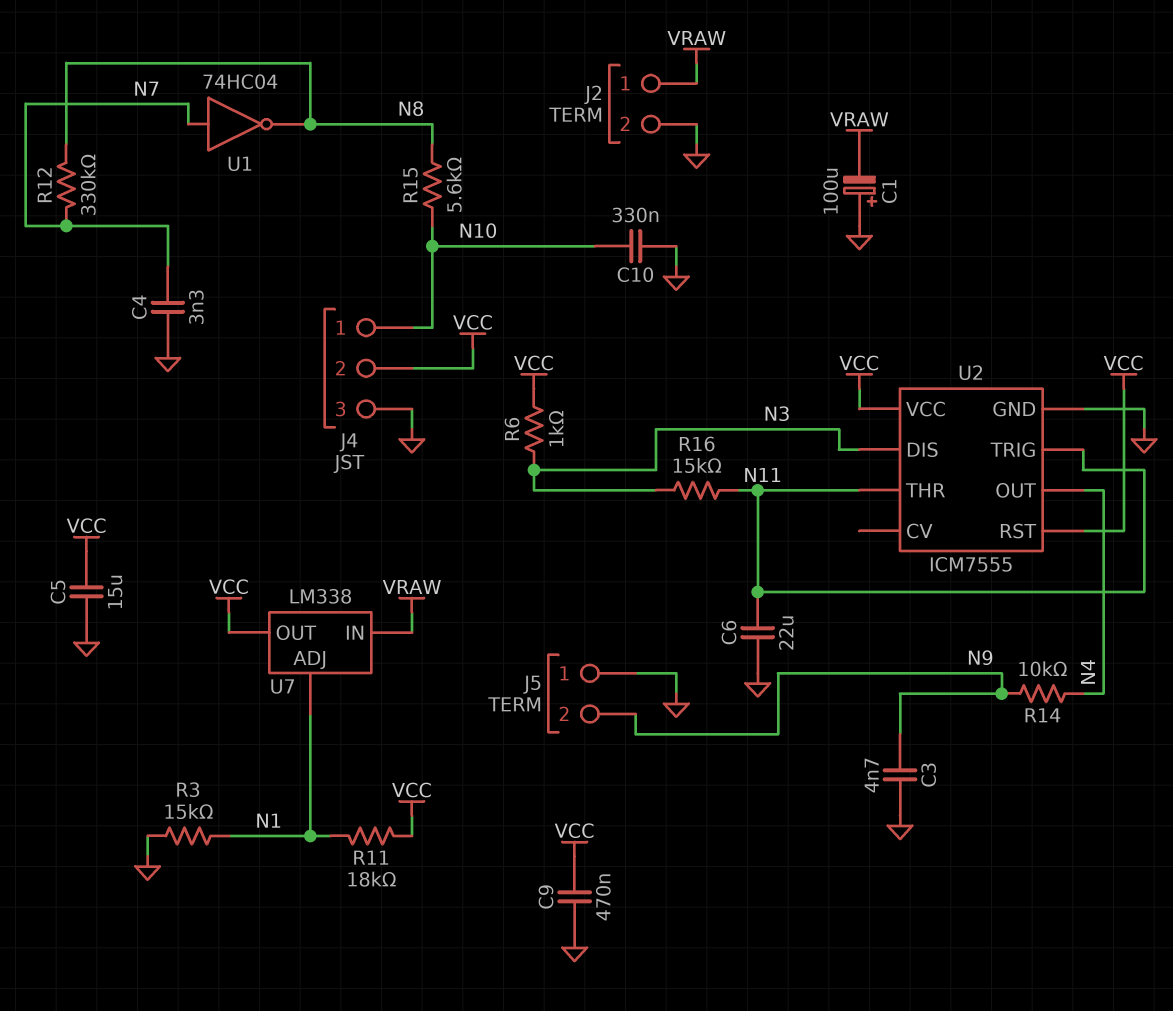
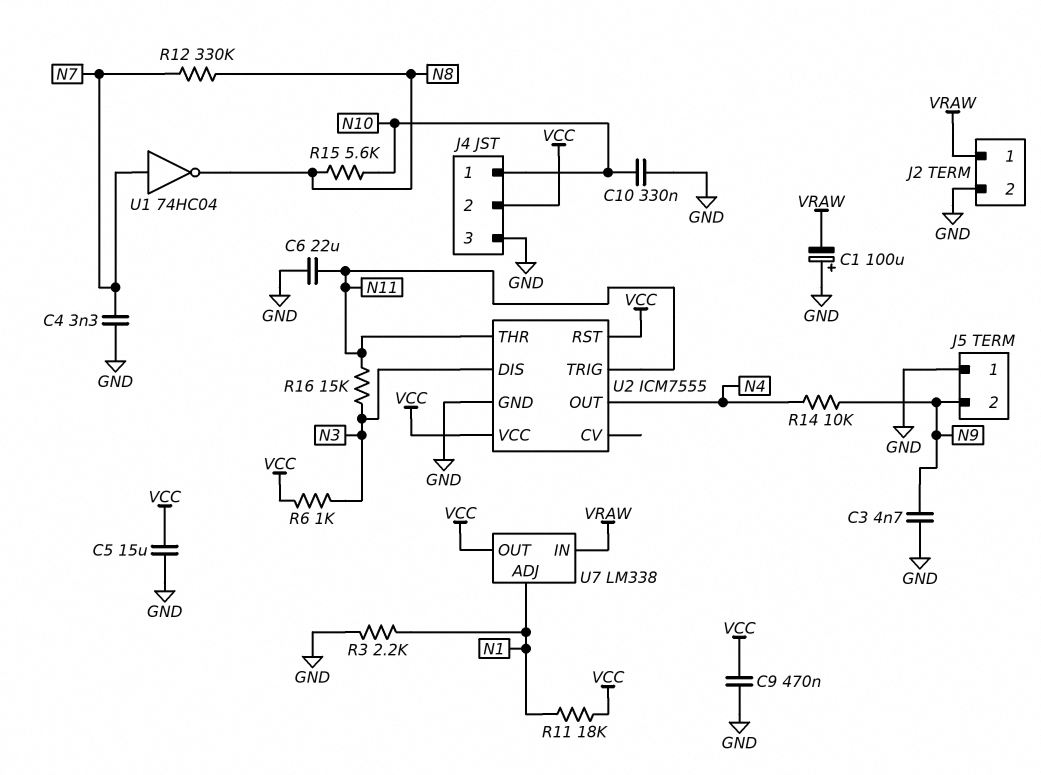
R3: 15k (GND, N1) -> 2.2k (GND, N1)

